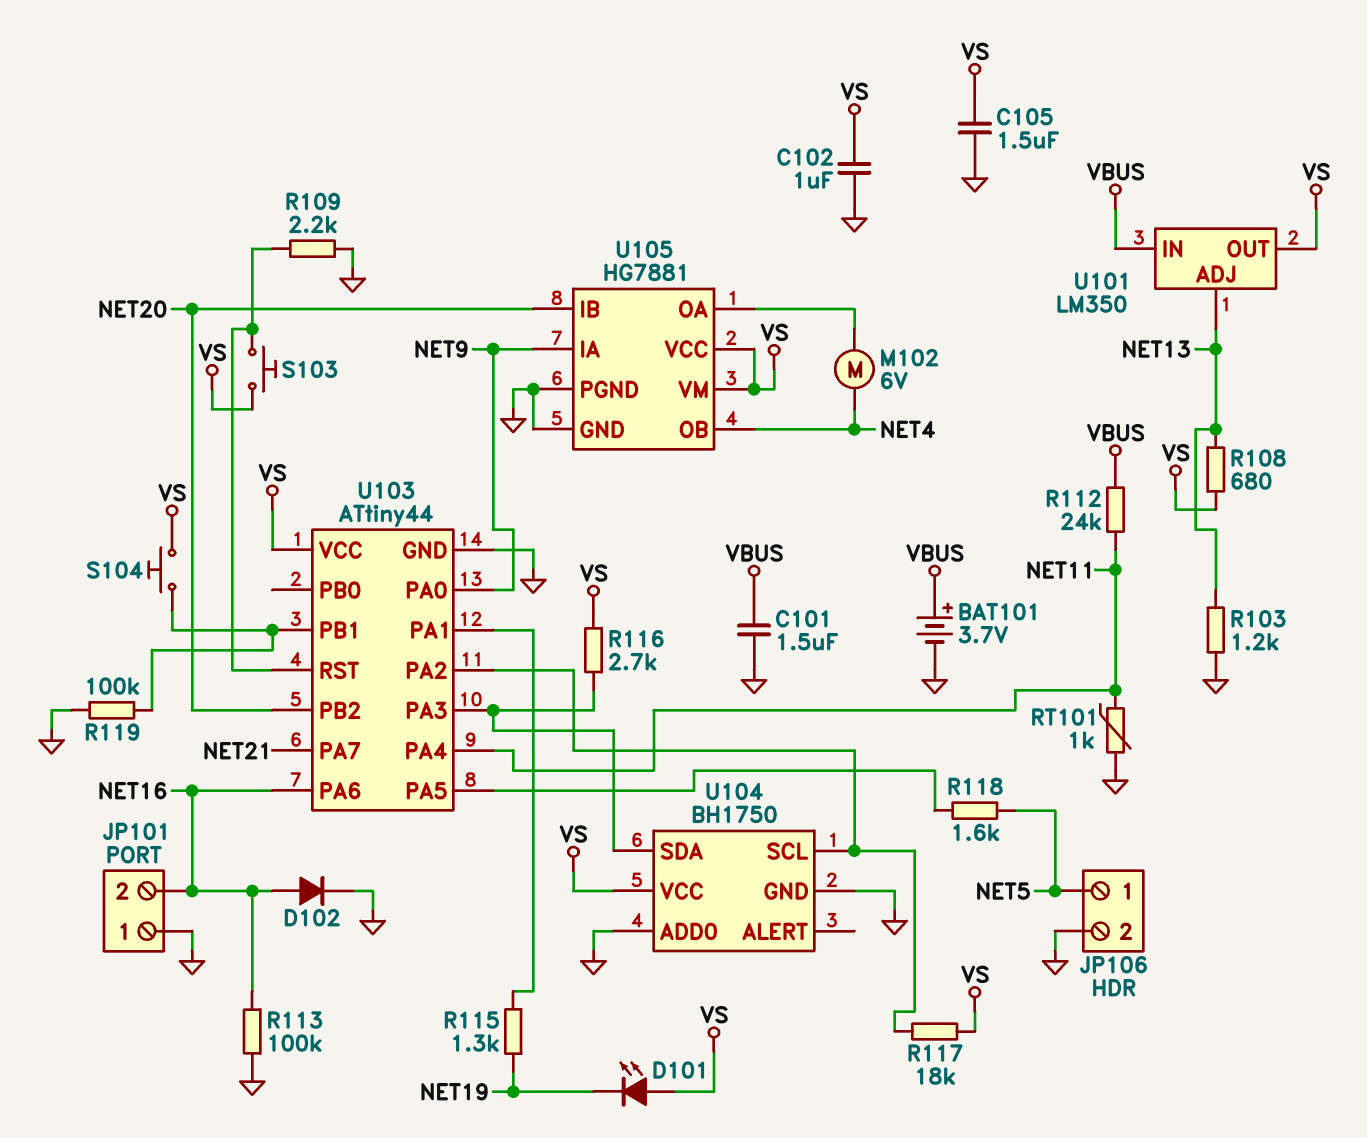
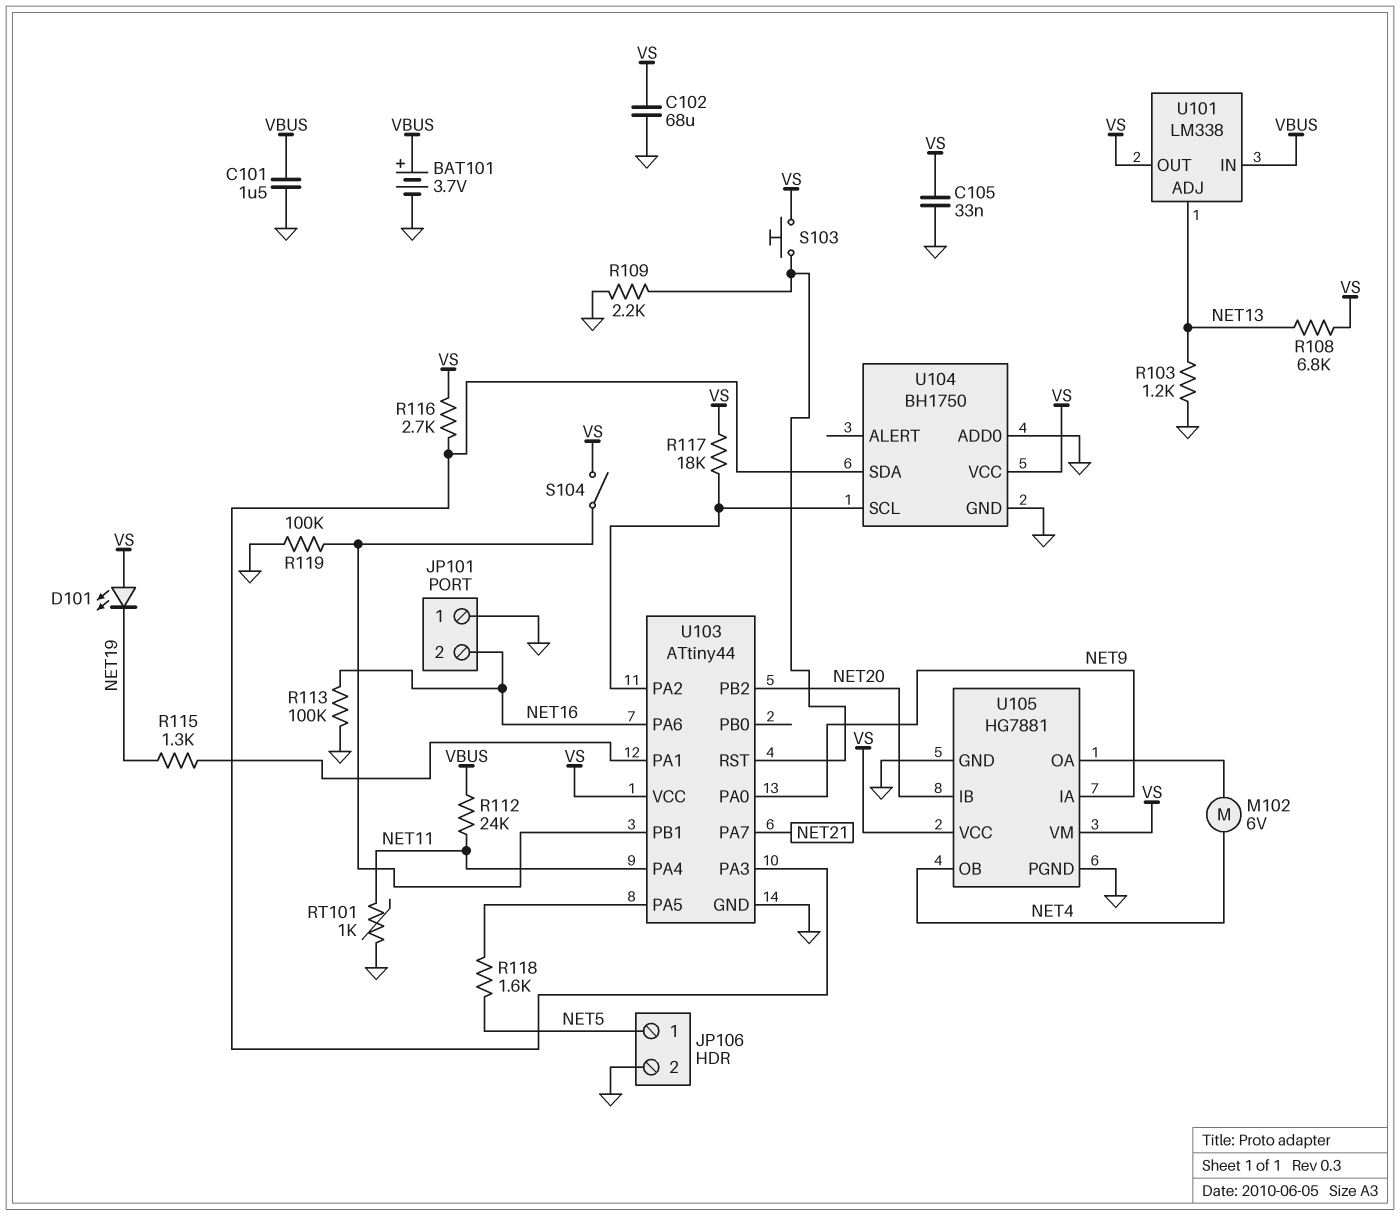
C102: 1uF (GND, VS) -> 68uF (GND, VS)
C105: 1.5uF (GND, VS) -> 33nF (GND, VS)
D102: diode (A NET16, K GND) -> none
R108: 680 (NET13, VS) -> 6.8k (NET13, VS)
S104: button (U103/PB1, VS) -> switch (U103/PB1, VS)
U101: LM350 -> LM338

